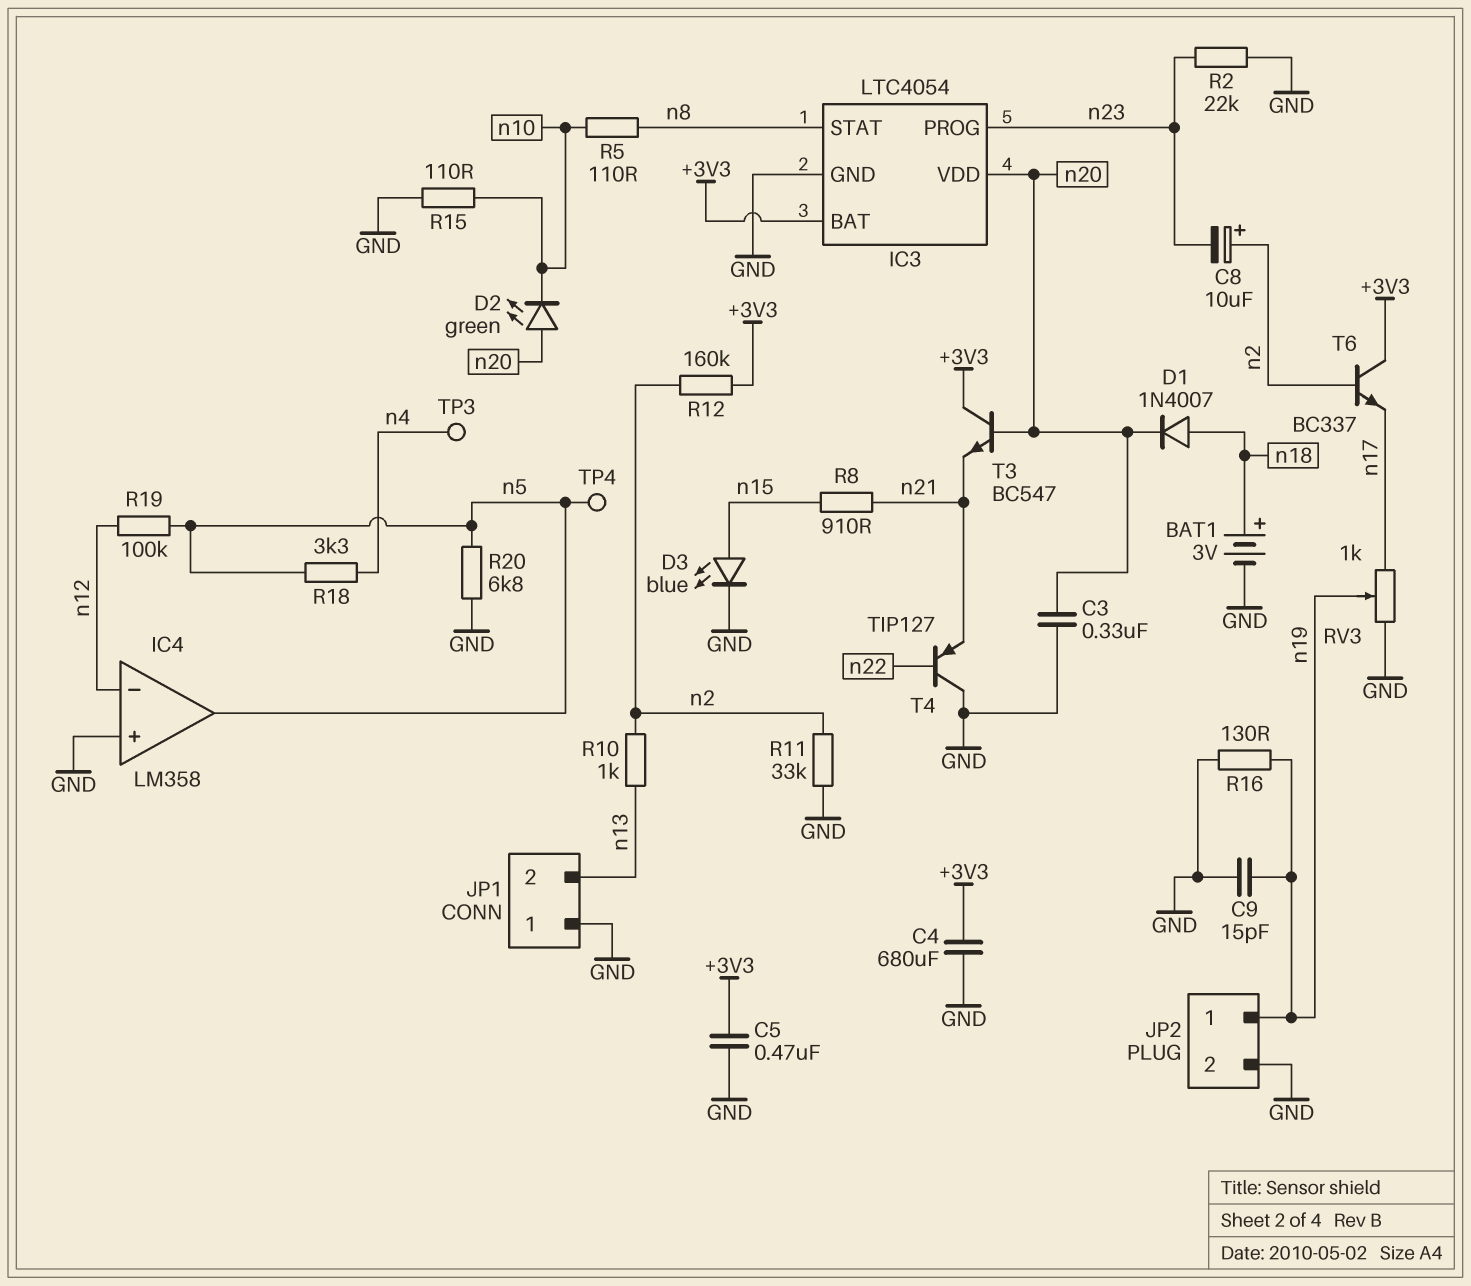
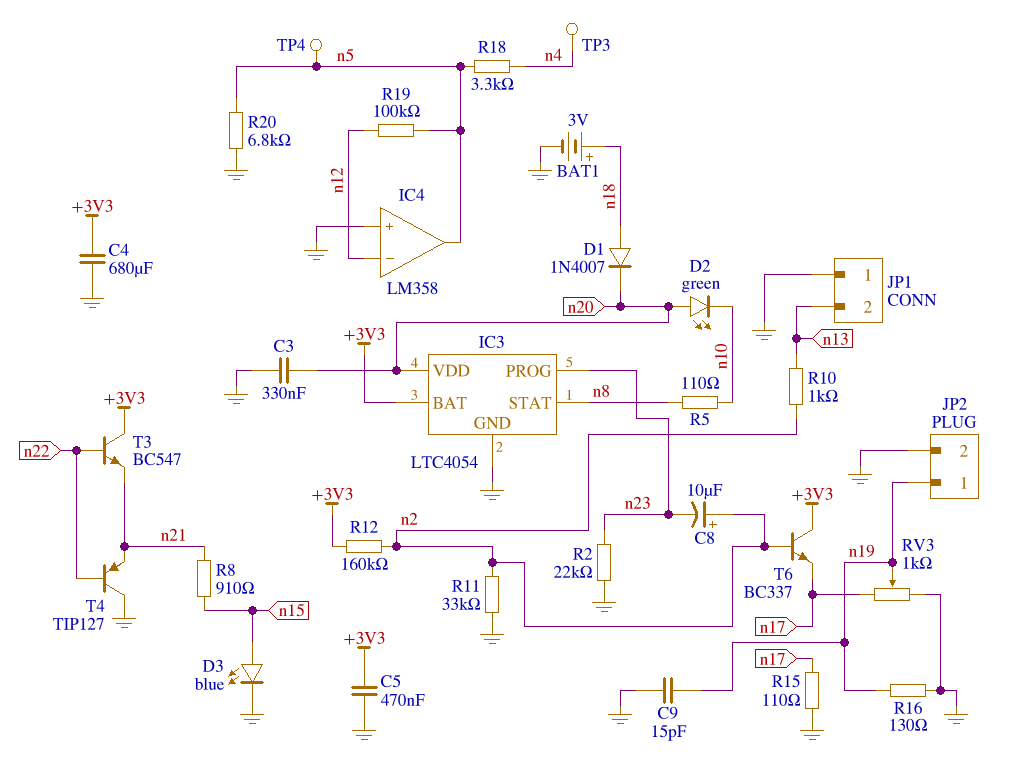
R15: 110 (GND, n10) -> 110 (GND, n17)
T3: NPN BC547 (B n20, C +3V3, E n21) -> NPN BC547 (B n22, C +3V3, E n21)

